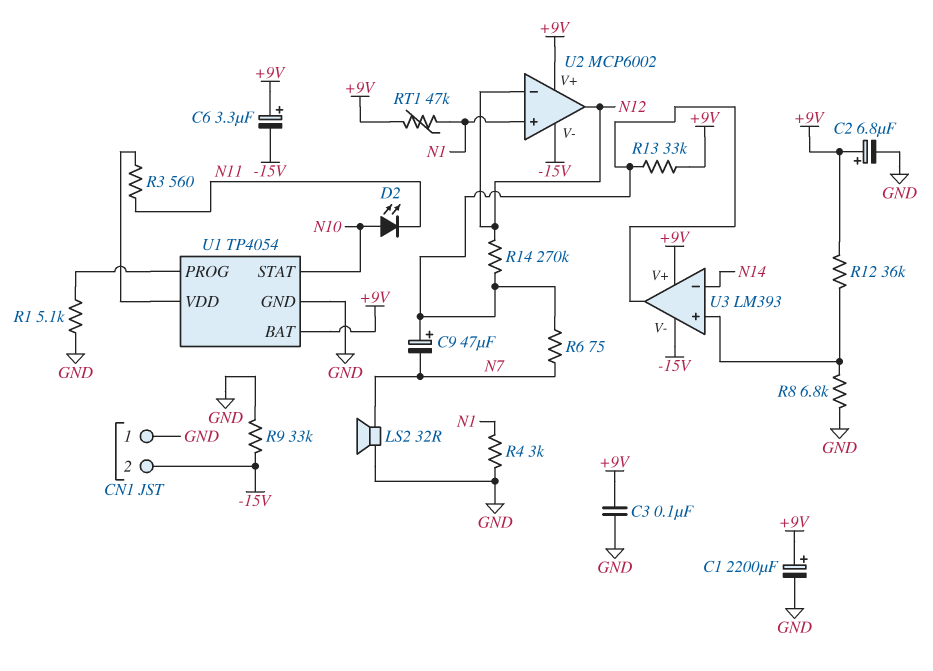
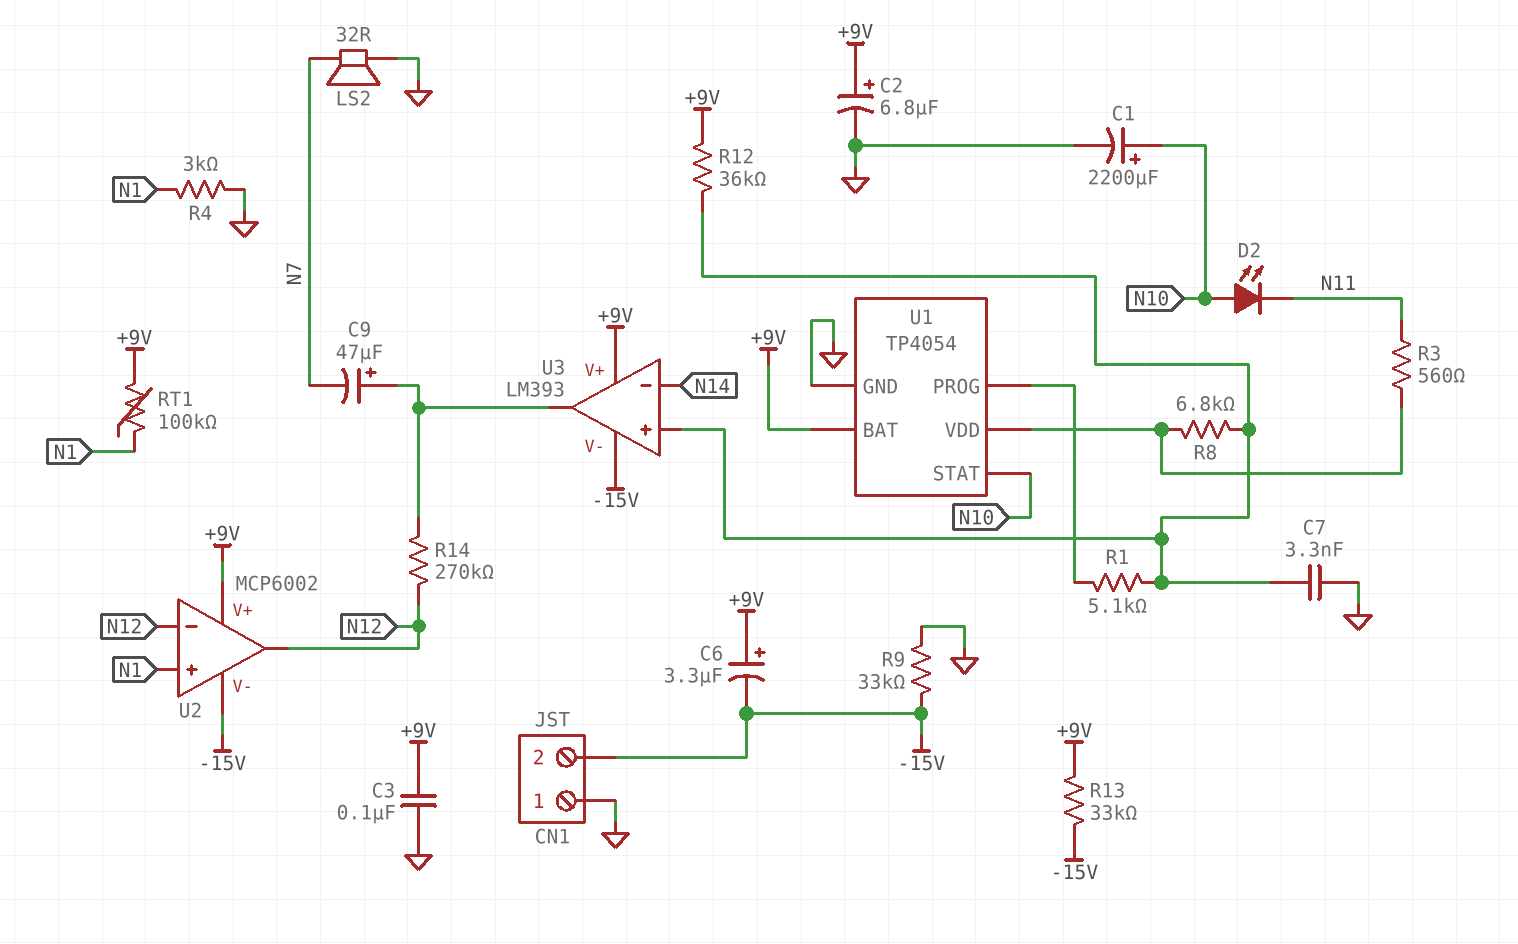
C1: 2200uF (plus +9V, minus GND) -> 2200uF (plus N10, minus GND)
C7: none -> 3.3nF (GND, U3/in+)
R1: 5.1k (GND, U1/PROG) -> 5.1k (U1/PROG, U3/in+)
R6: 75 (N7, U3/out) -> none
R8: 6.8k (GND, U3/in+) -> 6.8k (U1/VDD, U3/in+)
R13: 33k (+9V, U3/out) -> 33k (+9V, -15V)
RT1: 47k (+9V, N1) -> 100k (+9V, N1)

